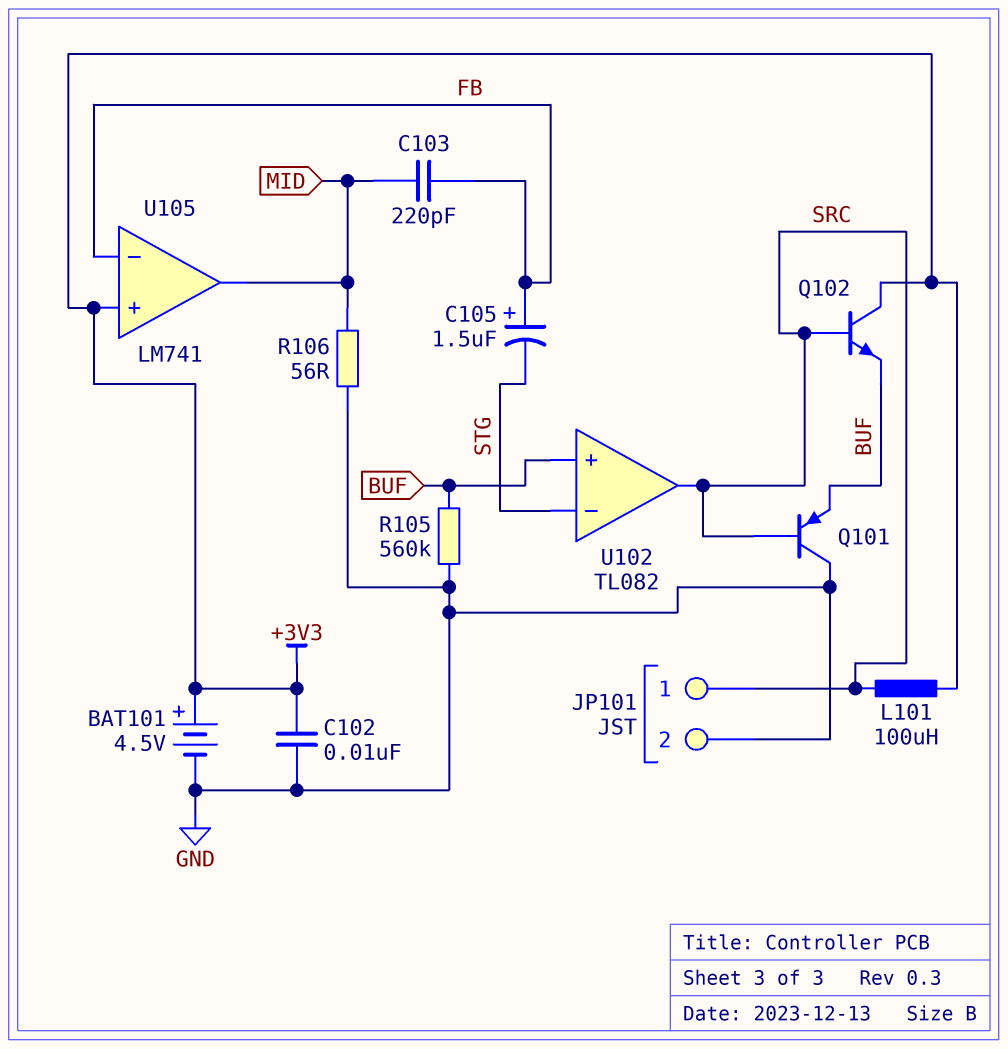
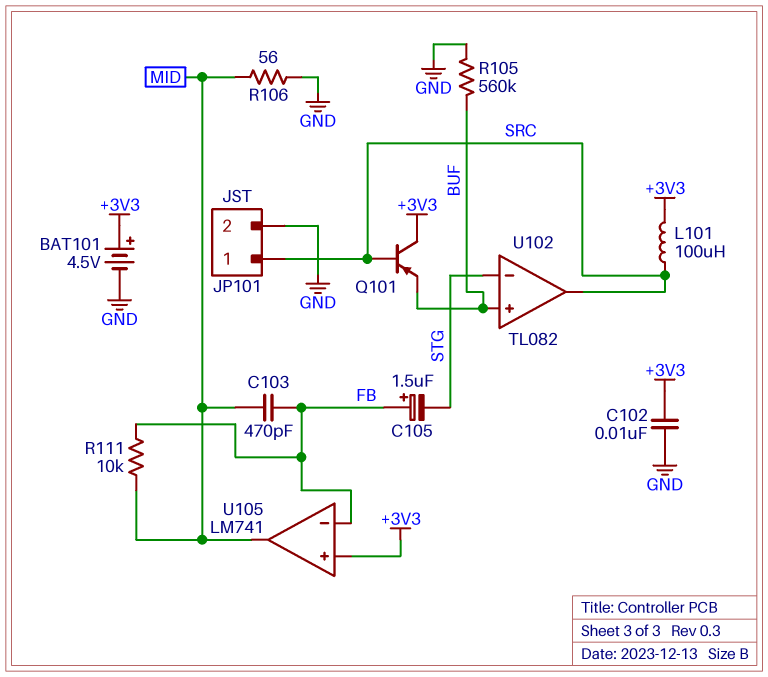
C103: 220pF (FB, MID) -> 470pF (FB, MID)
Q101: PNP (B SRC, C GND, E BUF) -> PNP (B SRC, C +3V3, E BUF)
Q102: NPN (B SRC, C +3V3, E BUF) -> none
R111: none -> 10k (FB, MID)

